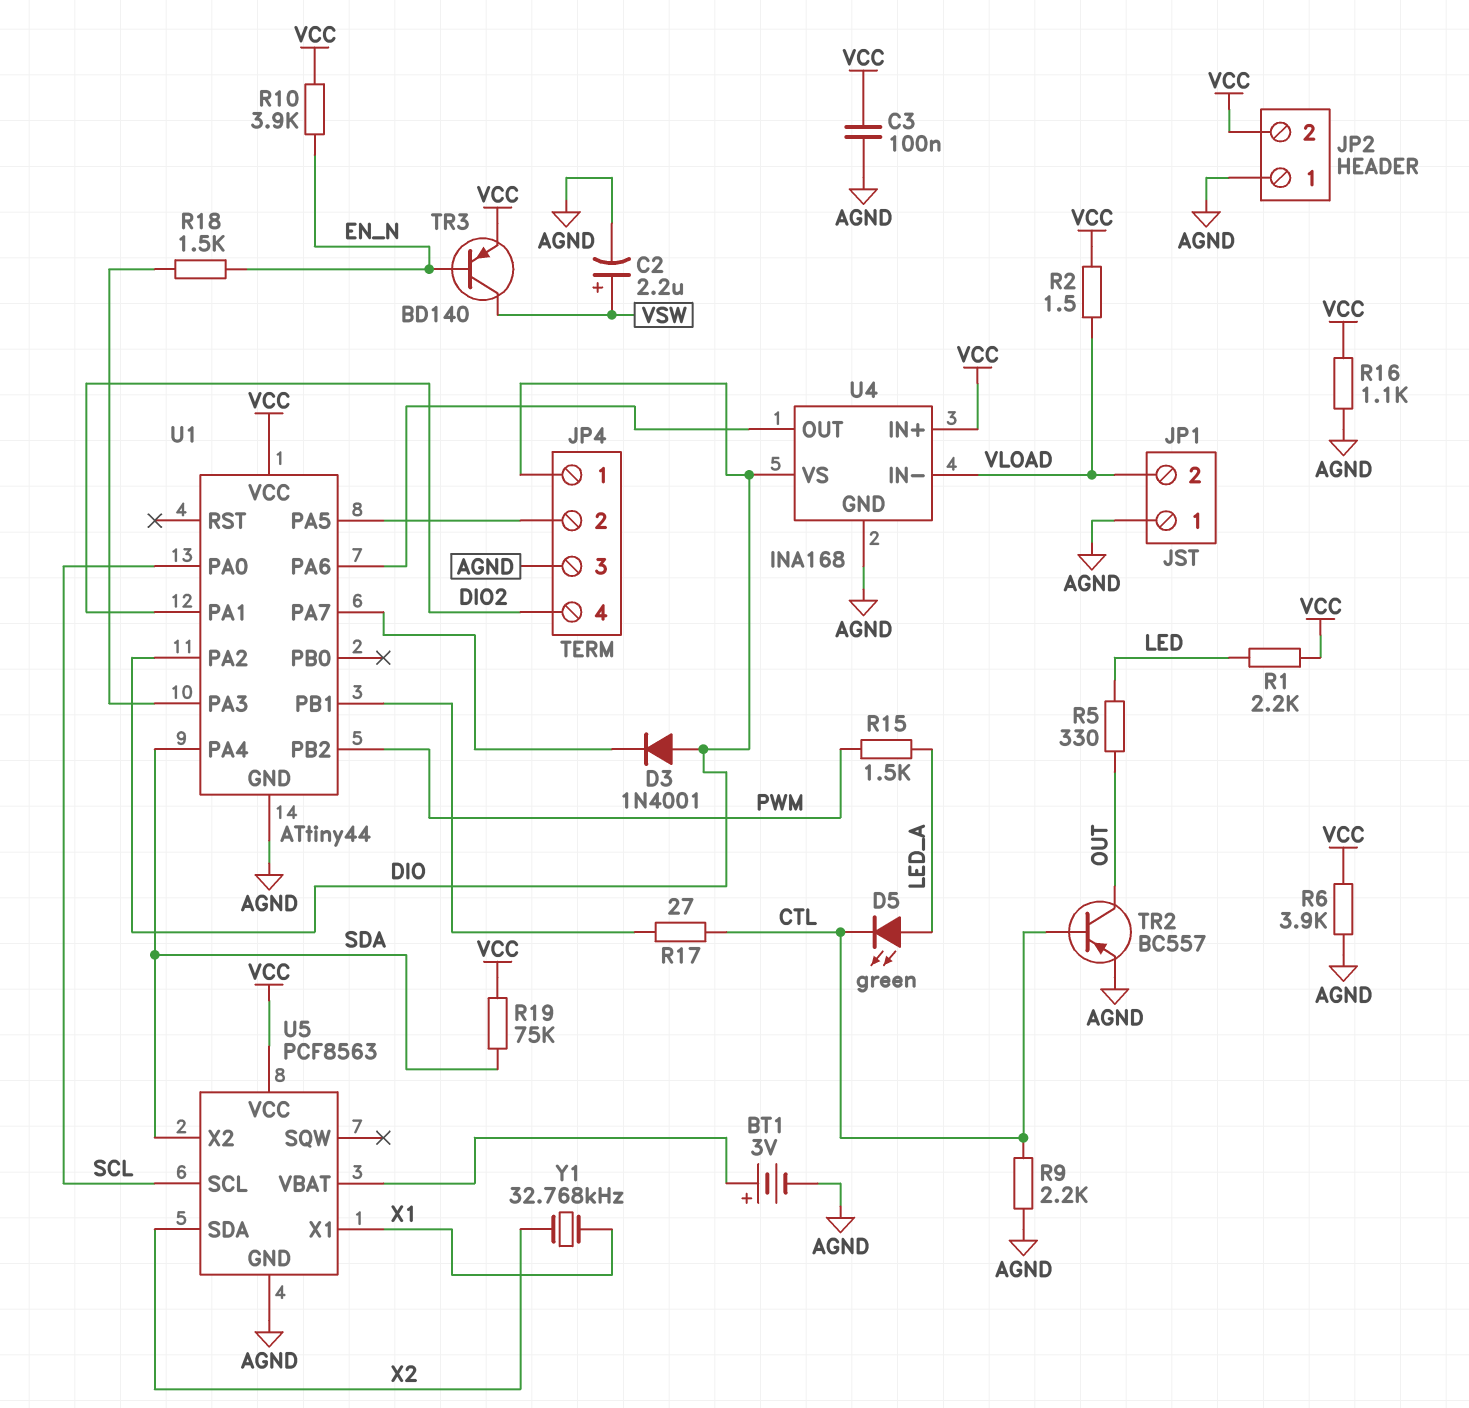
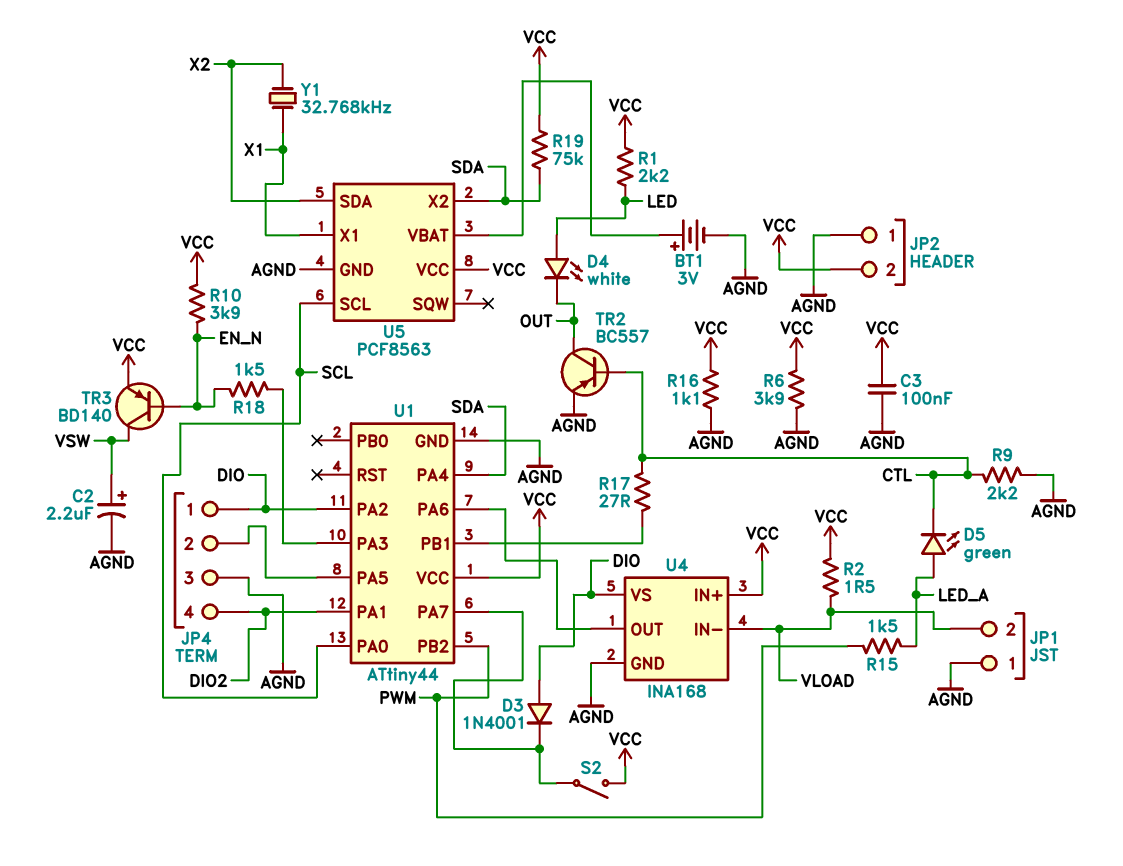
D4: none -> LED white (A LED, K OUT)
R5: 330 (LED, OUT) -> none
S2: none -> switch (U1/PA7, VCC)

